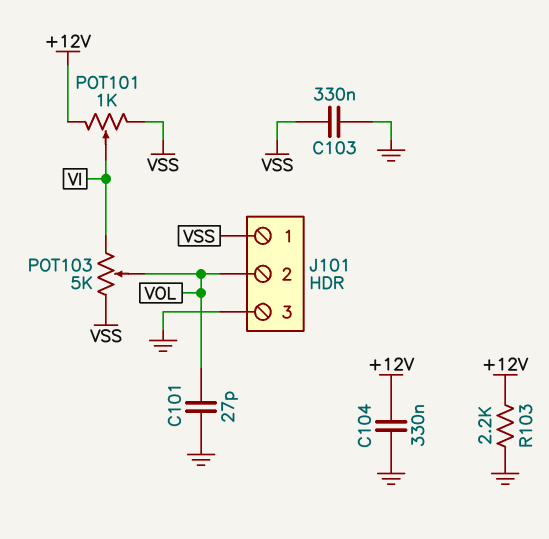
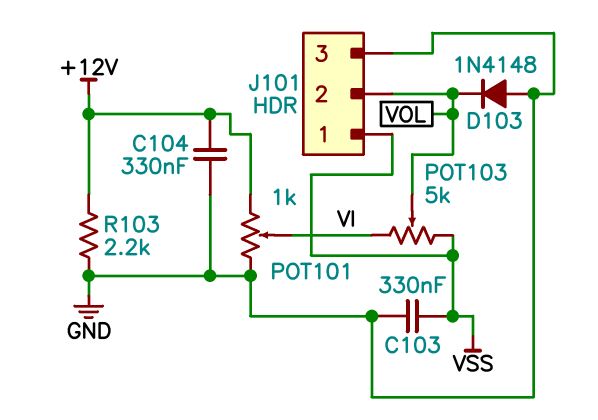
C101: 27pF (GND, VOL) -> none
D103: none -> diode 1N4148 (A GND, K VOL)
POT101: 1k (+12V, VSS, wiper VI) -> 1k (+12V, GND, wiper VI)

